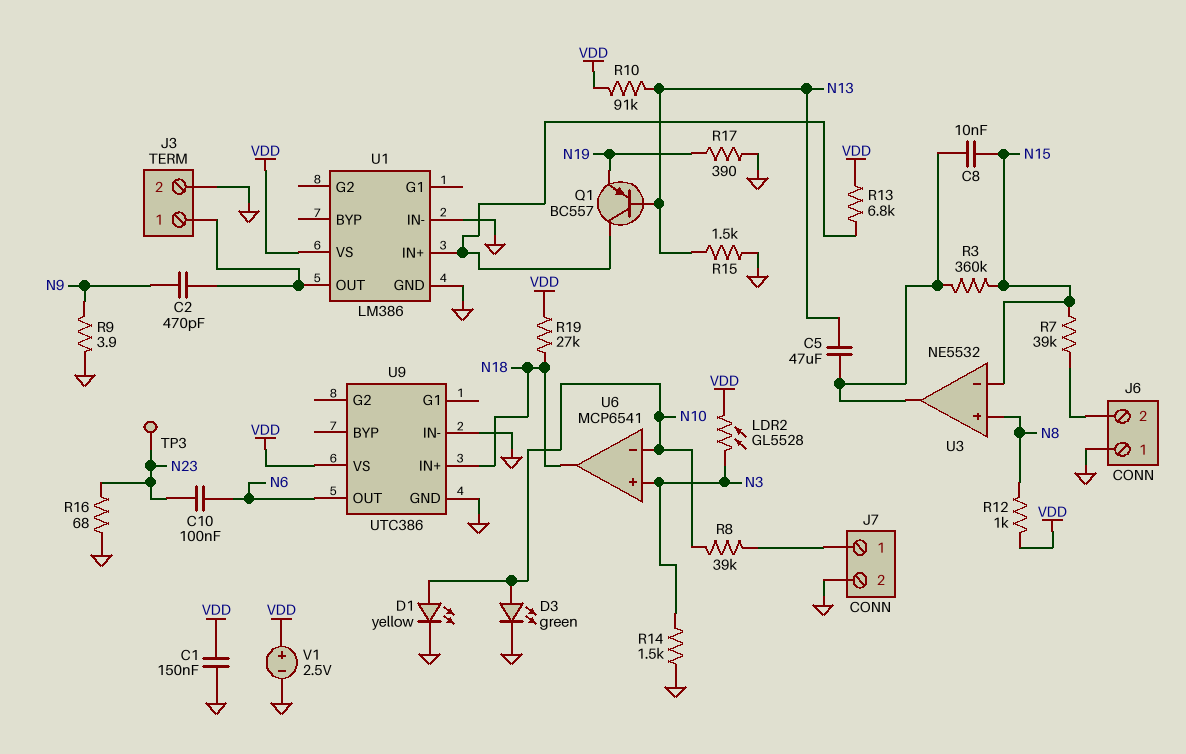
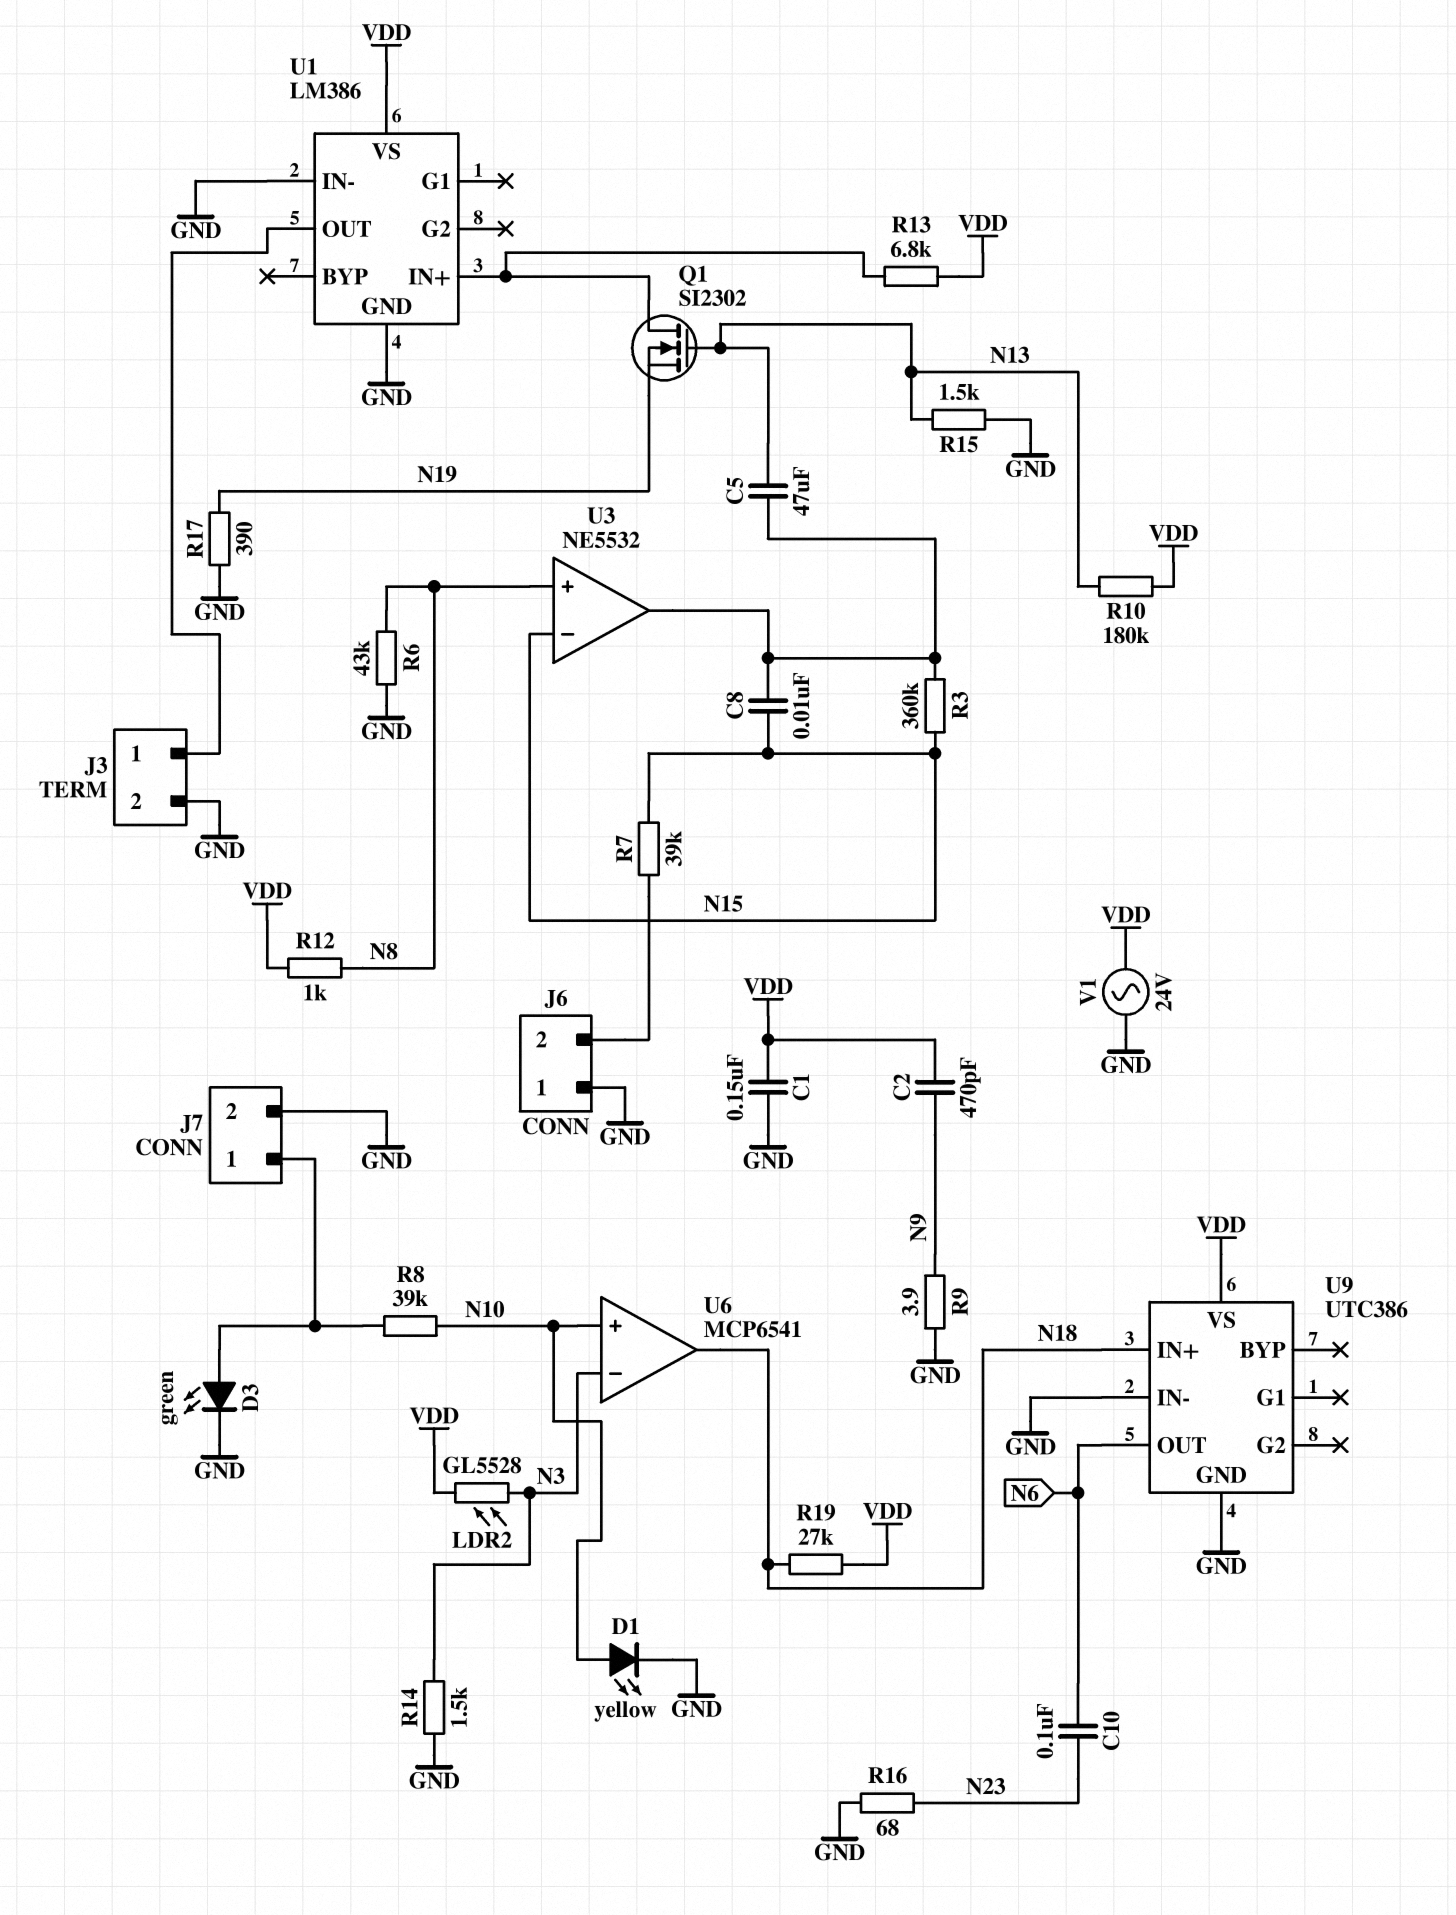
C2: 470pF (J3/1, N9) -> 470pF (N9, VDD)
D3: LED green (A N10, K GND) -> LED green (A J7/1, K GND)
Q1: PNP BC557 (B N13, C U1/IN+, E N19) -> NMOS SI2302 (G N13, D U1/IN+, S N19)
R6: none -> 43k (GND, N8)
R10: 91k (N13, VDD) -> 180k (N13, VDD)
TP3: test point (N23) -> none
U6 pin in+: N3 -> N10
U6 pin in-: N10 -> N3
V1: 2.5V (plus VDD, minus GND) -> AC 24V (GND, VDD)

